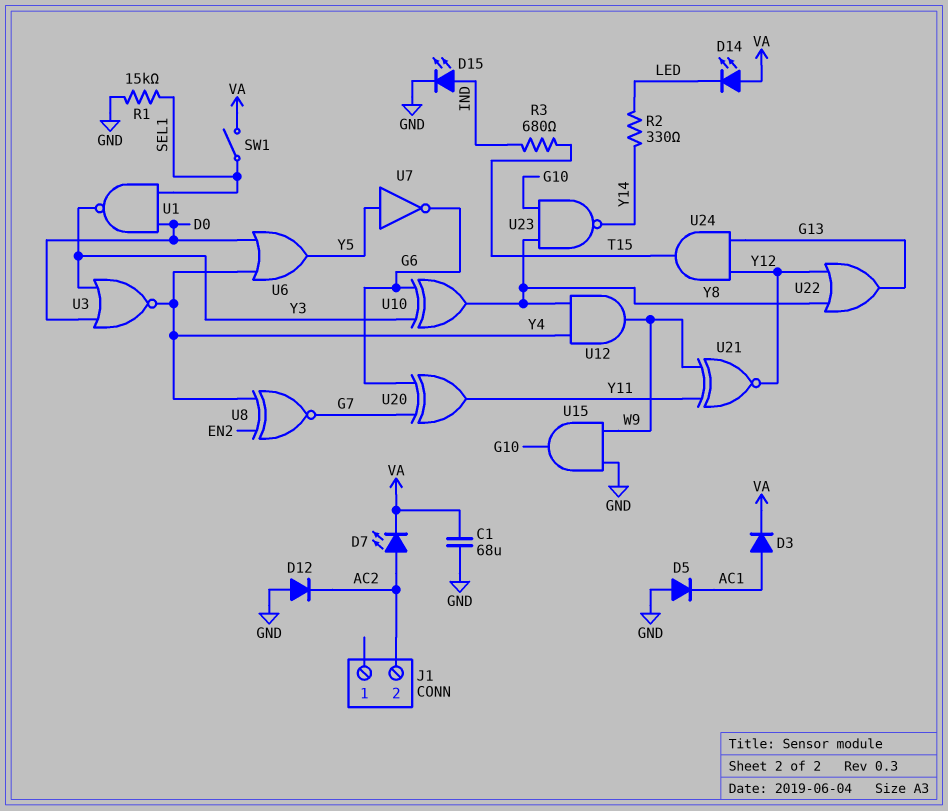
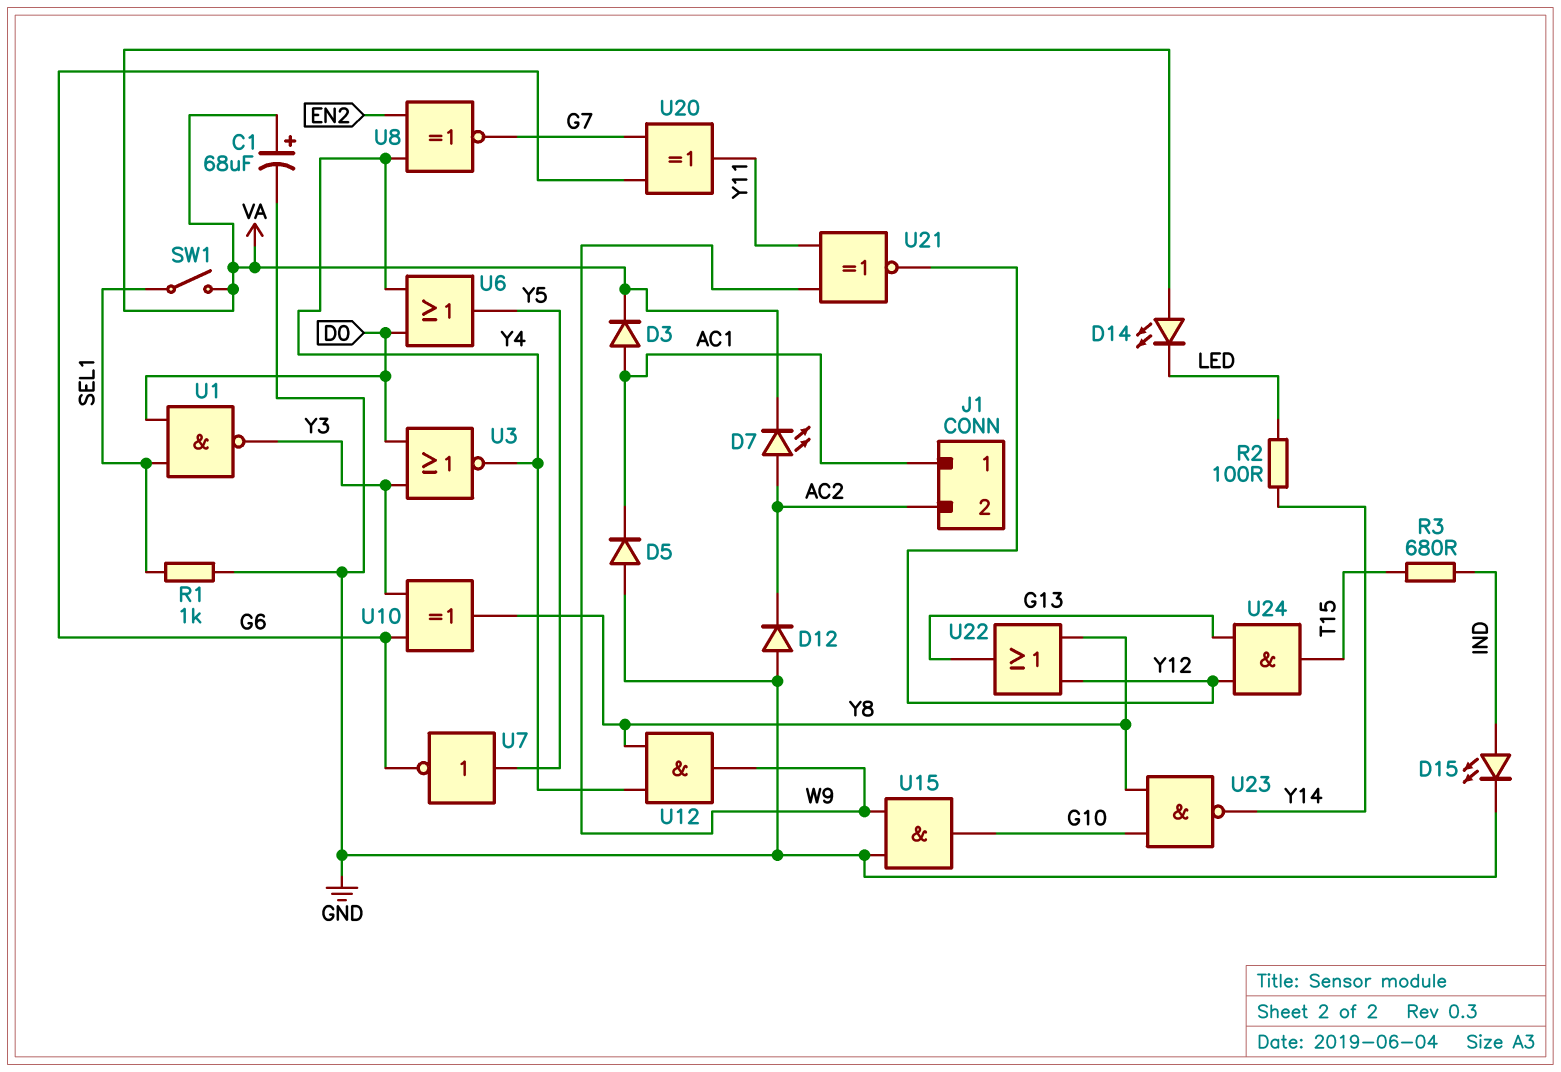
C1: 68uF (GND, VA) -> 68uF (plus VA, minus GND)
J1 pin 1: none -> AC1
R1: 15k (GND, SEL1) -> 1k (GND, SEL1)
R2: 330 (LED, Y14) -> 100 (LED, Y14)

